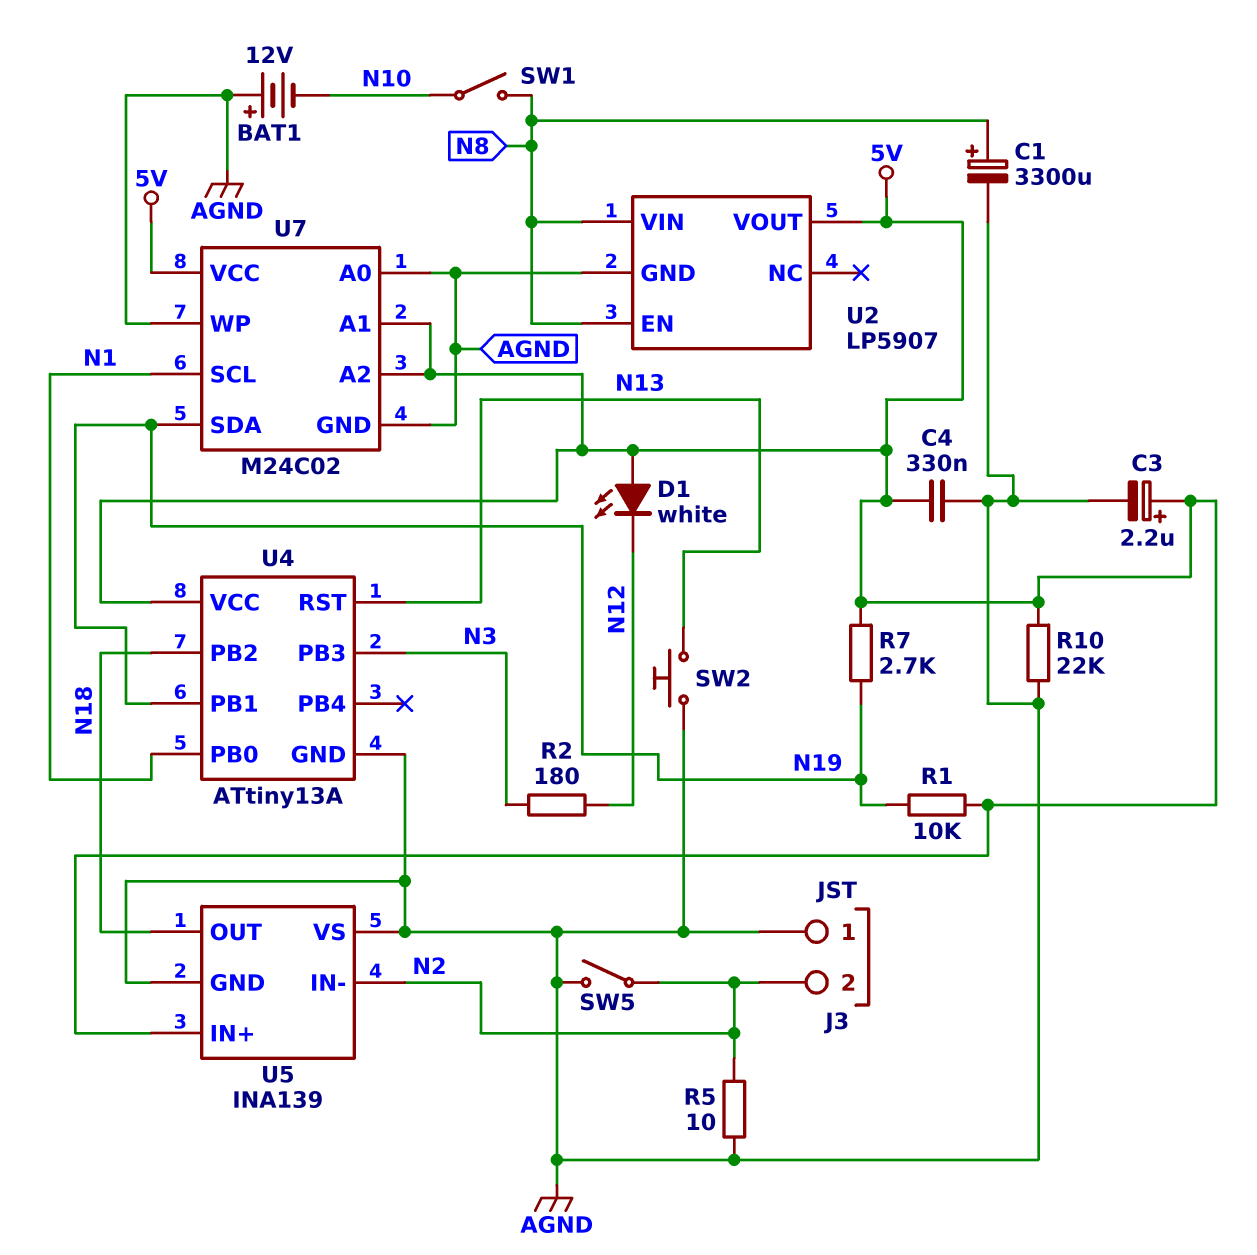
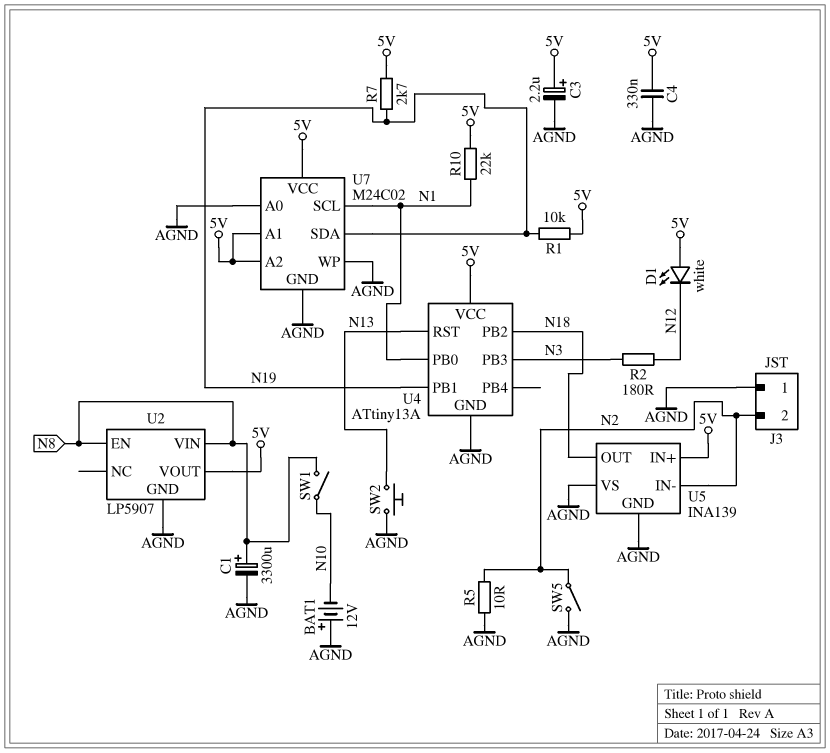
R10: 22k (5V, AGND) -> 22k (5V, N1)

